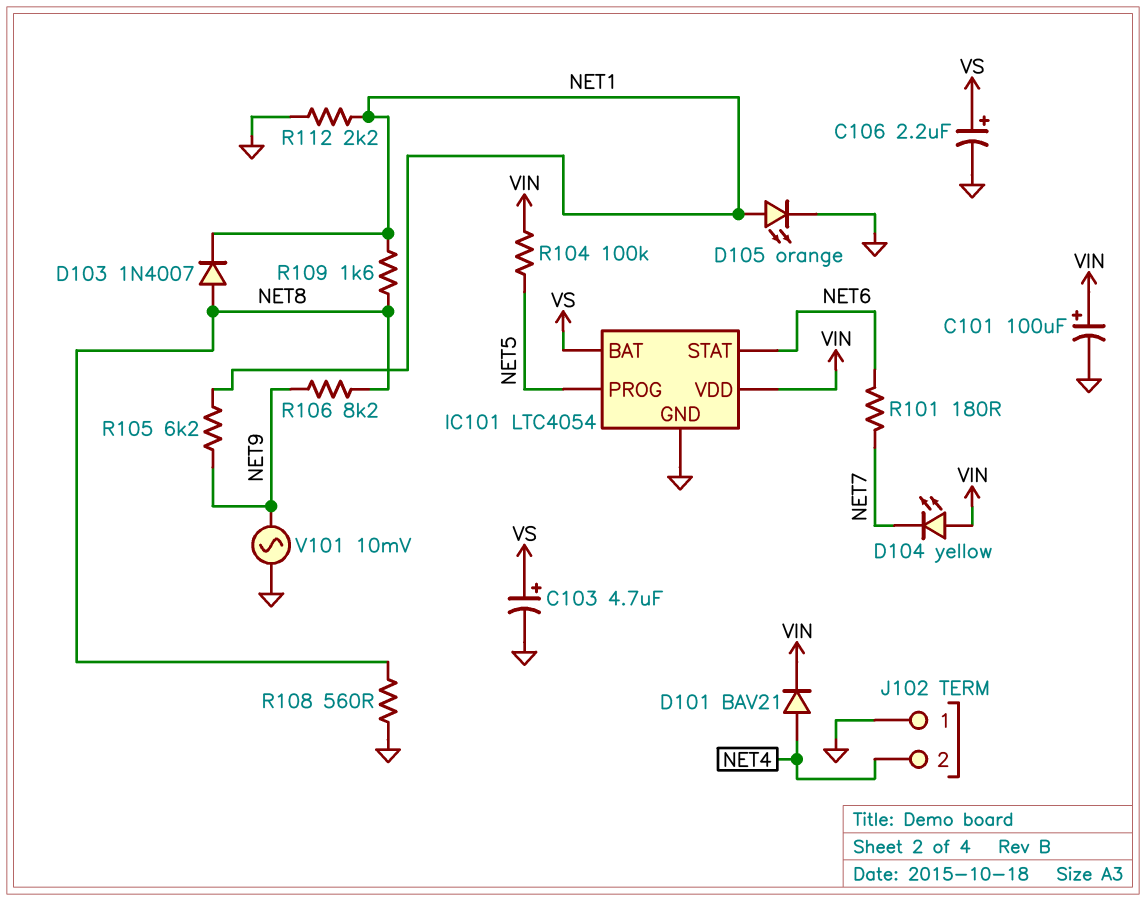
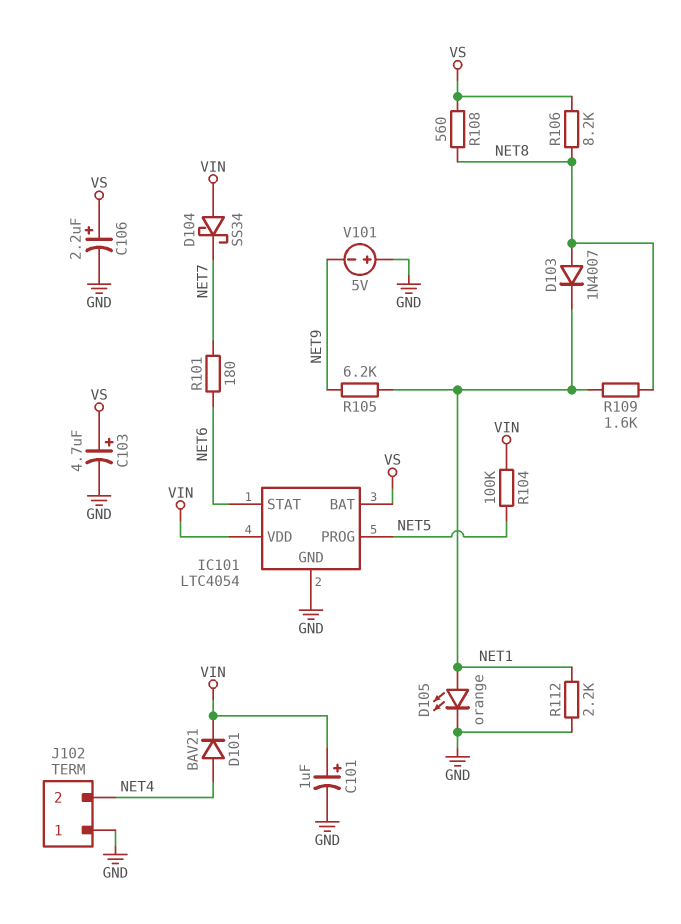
C101: 100uF (plus VIN, minus GND) -> 1uF (plus VIN, minus GND)
D104: LED yellow (A VIN, K NET7) -> schottky SS34 (A VIN, K NET7)
R106: 8.2k (NET8, NET9) -> 8.2k (NET8, VS)
R108: 560 (GND, NET8) -> 560 (NET8, VS)
V101: AC 10mV (GND, NET9) -> 5V (plus GND, minus NET9)

